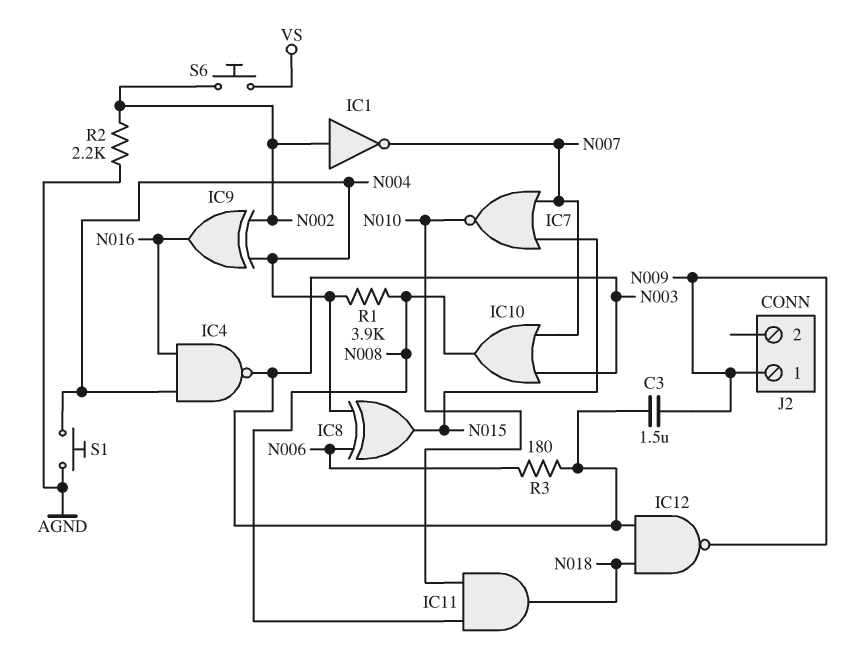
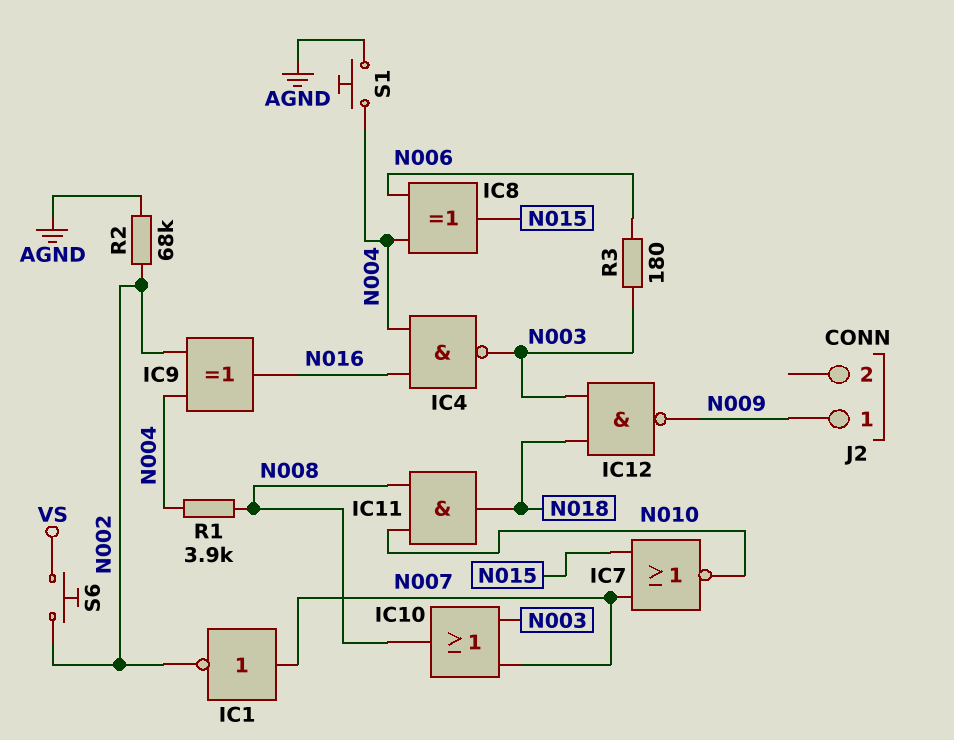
C3: 1.5uF (N003, N009) -> none
IC1: NOT (in N002, out N007) -> NOT (in N007, out N002)
R2: 2.2k (AGND, N002) -> 68k (AGND, N002)

